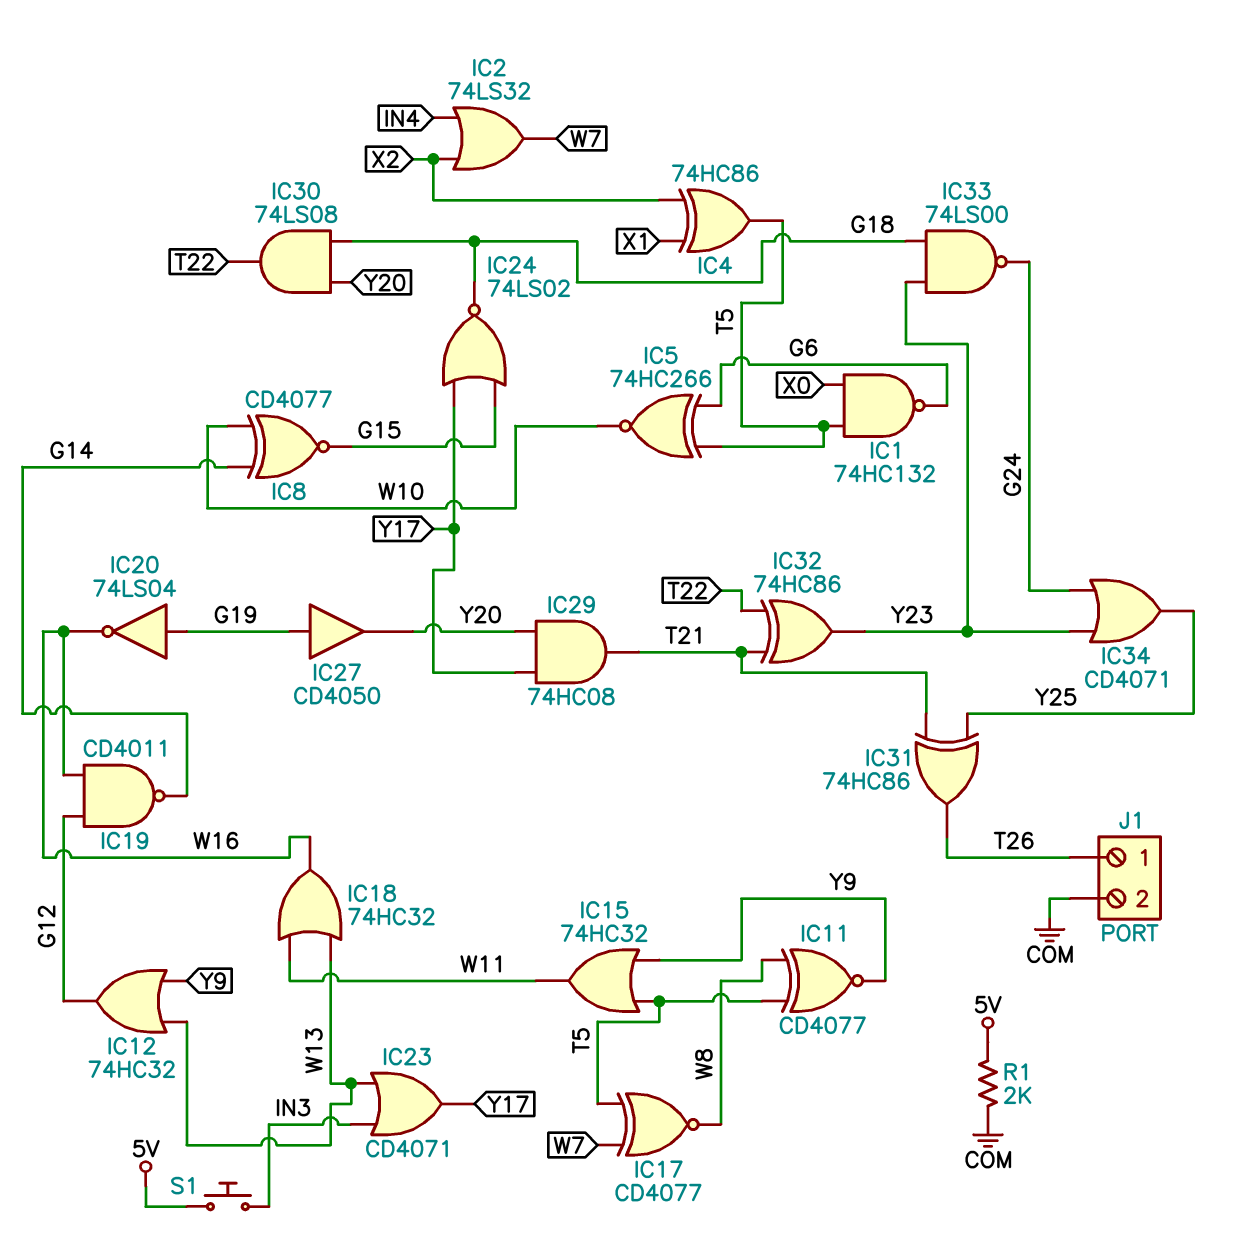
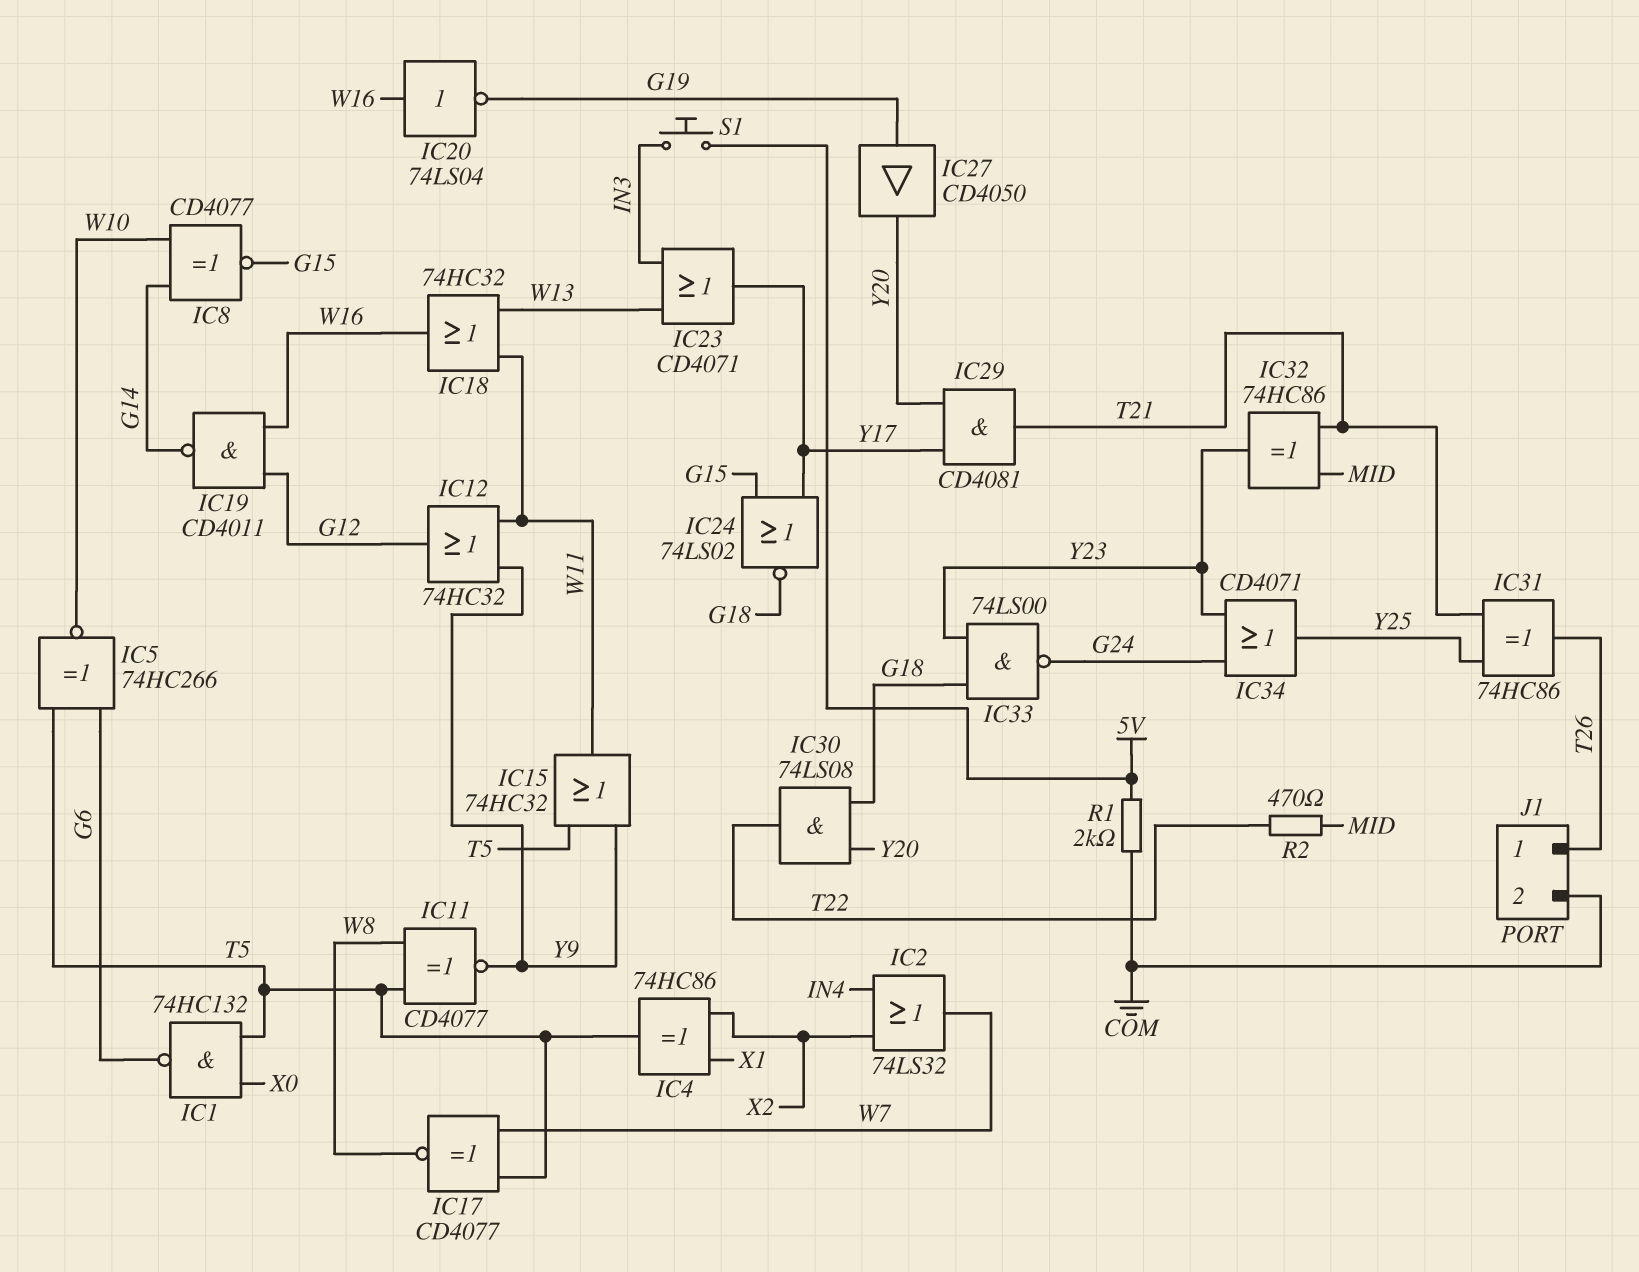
IC12: OR 74HC32 (in W13, in Y9, out G12) -> OR 74HC32 (in W11, in Y9, out G12)
IC20: NOT 74LS04 (in G19, out W16) -> NOT 74LS04 (in W16, out G19)
IC29: AND 74HC08 (in Y17, in Y20, out T21) -> AND CD4081 (in Y17, in Y20, out T21)
IC32: XOR 74HC86 (in T21, in T22, out Y23) -> XOR 74HC86 (in MID, in T21, out Y23)
R2: none -> 470 (MID, T22)

